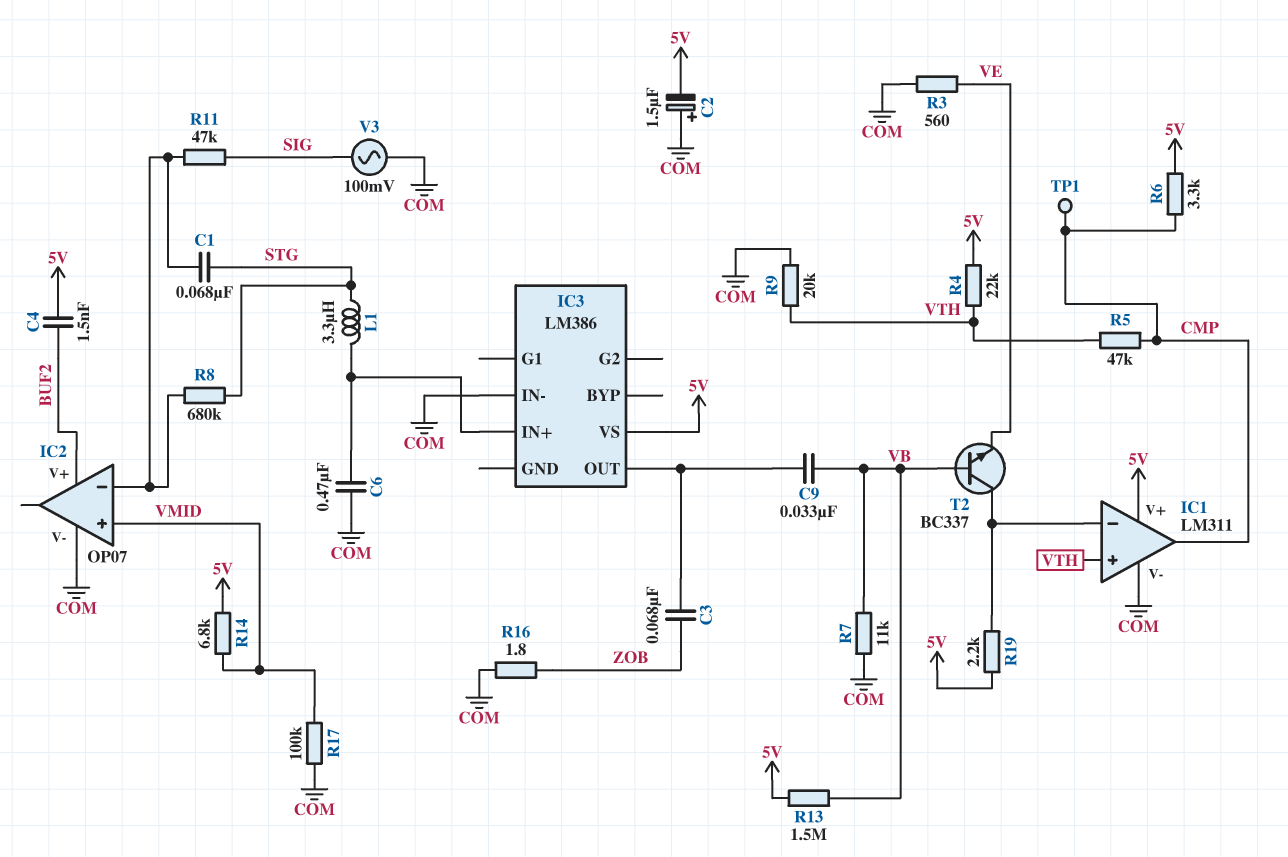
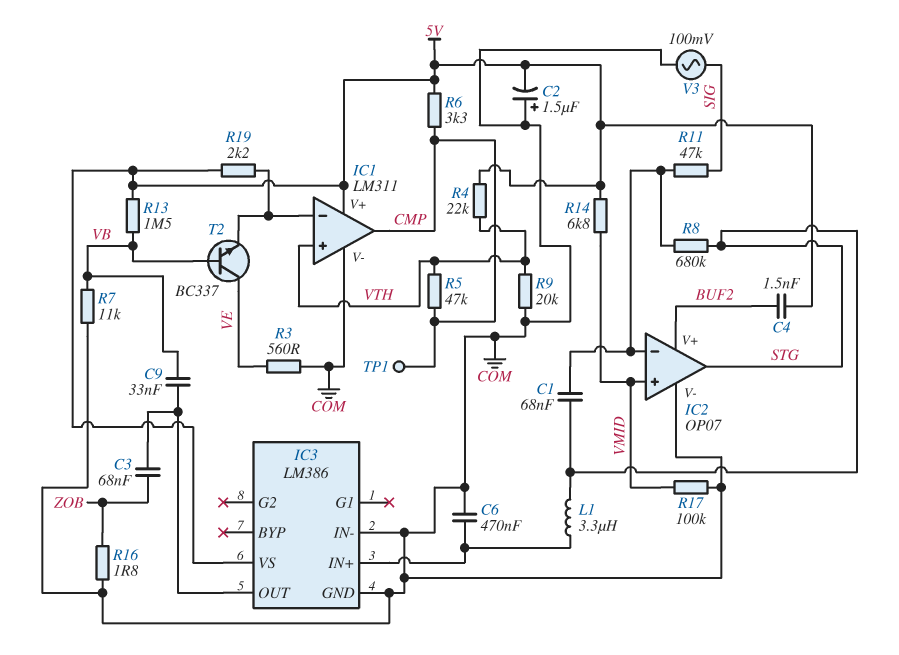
IC2 pin out: none -> STG
IC3 pin GND: none -> COM
T2: NPN BC337 (B VB, C IC1/in-, E VE) -> NPN BC337 (B VB, C VE, E IC1/in-)

